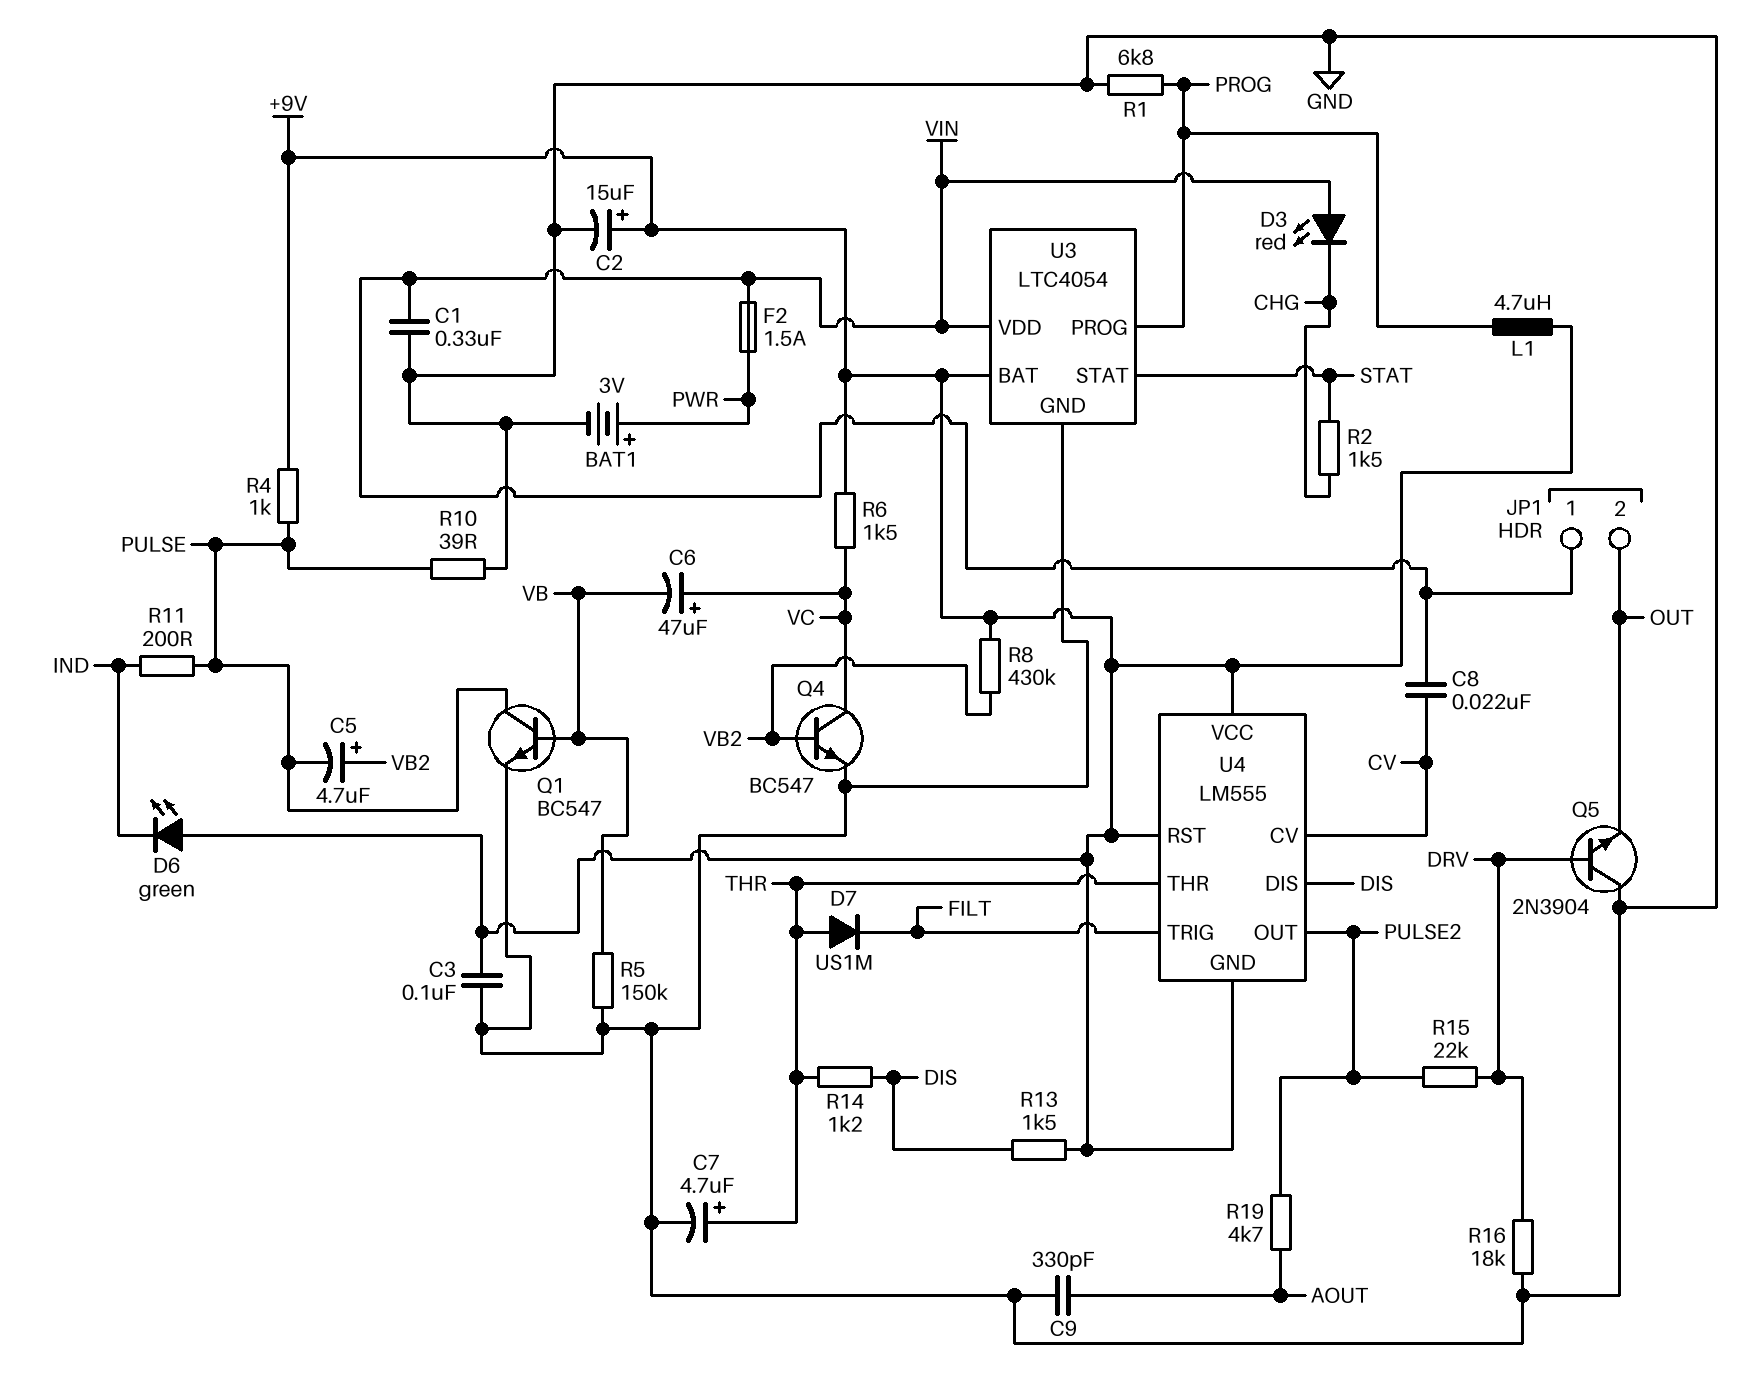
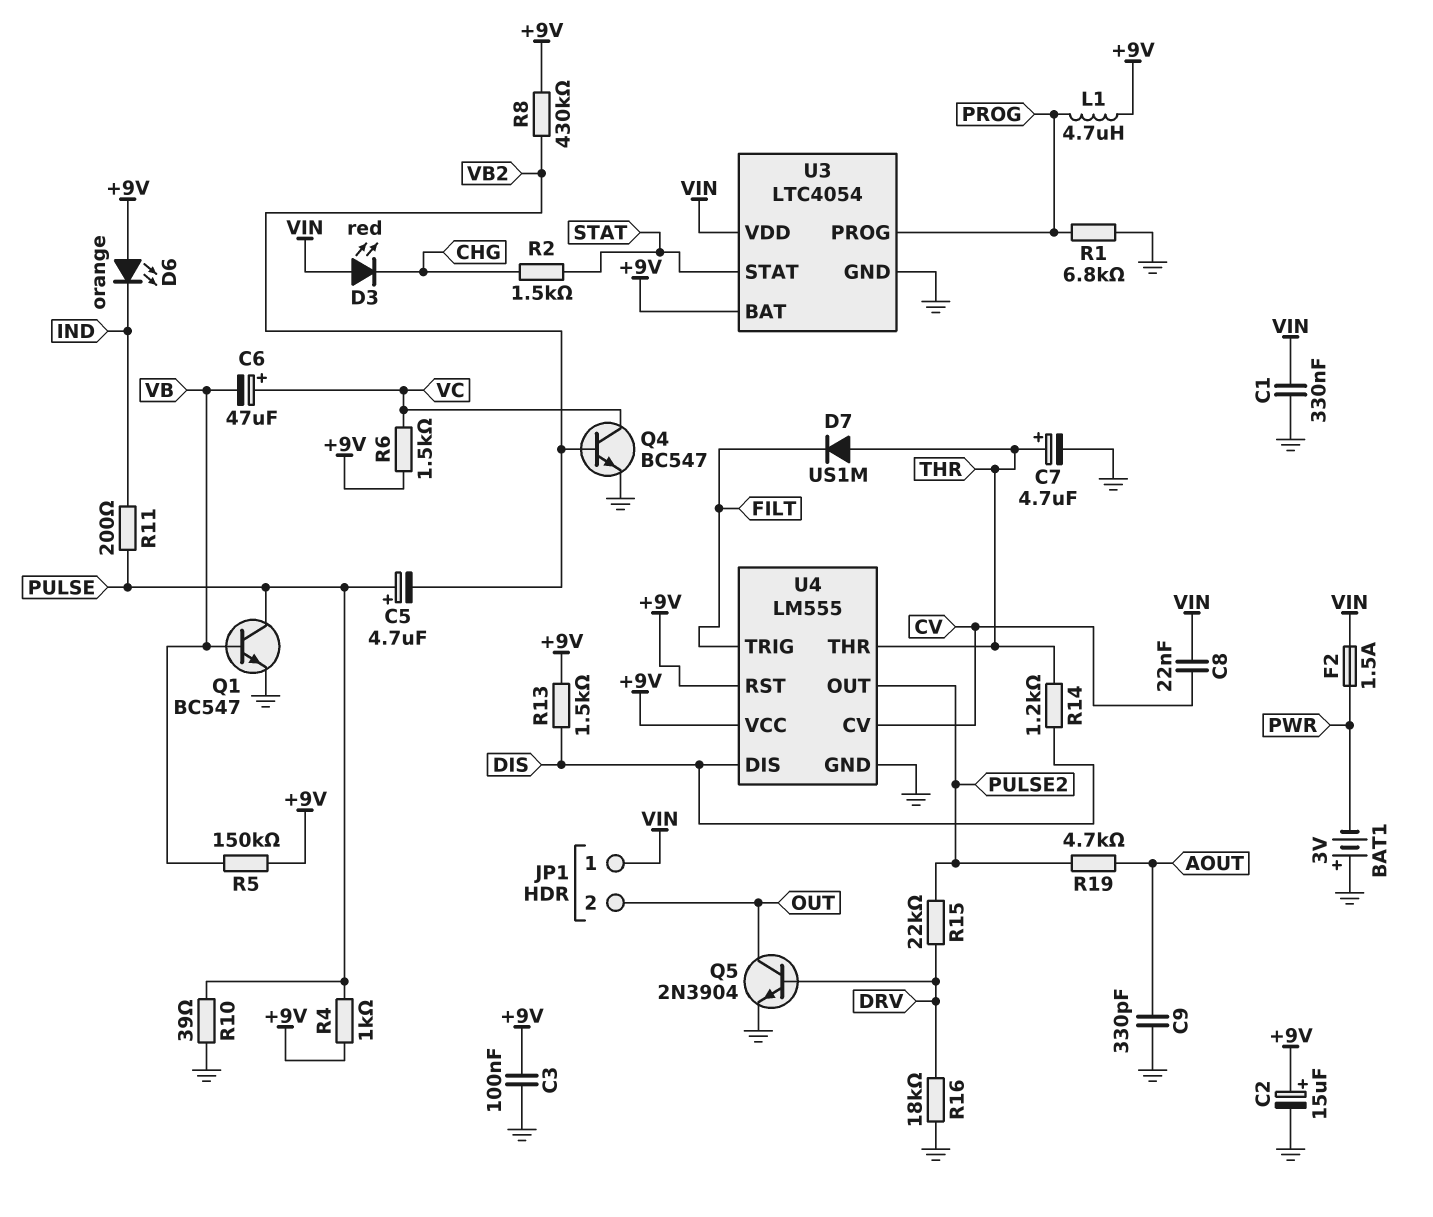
BAT1: 3V (plus PWR, minus GND) -> 3V (plus GND, minus PWR)
C5: 4.7uF (plus VB2, minus PULSE) -> 4.7uF (plus PULSE, minus VB2)
D6: LED green (A +9V, K IND) -> LED orange (A +9V, K IND)
Q5: NPN 2N3904 (B DRV, C GND, E OUT) -> NPN 2N3904 (B DRV, C OUT, E GND)
R5: 150k (GND, VB) -> 150k (+9V, VB)
U4 pin GND: +9V -> GND

